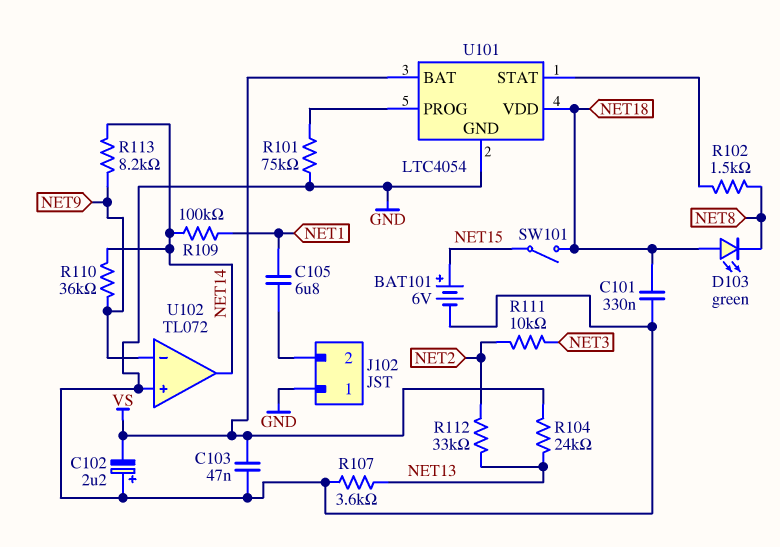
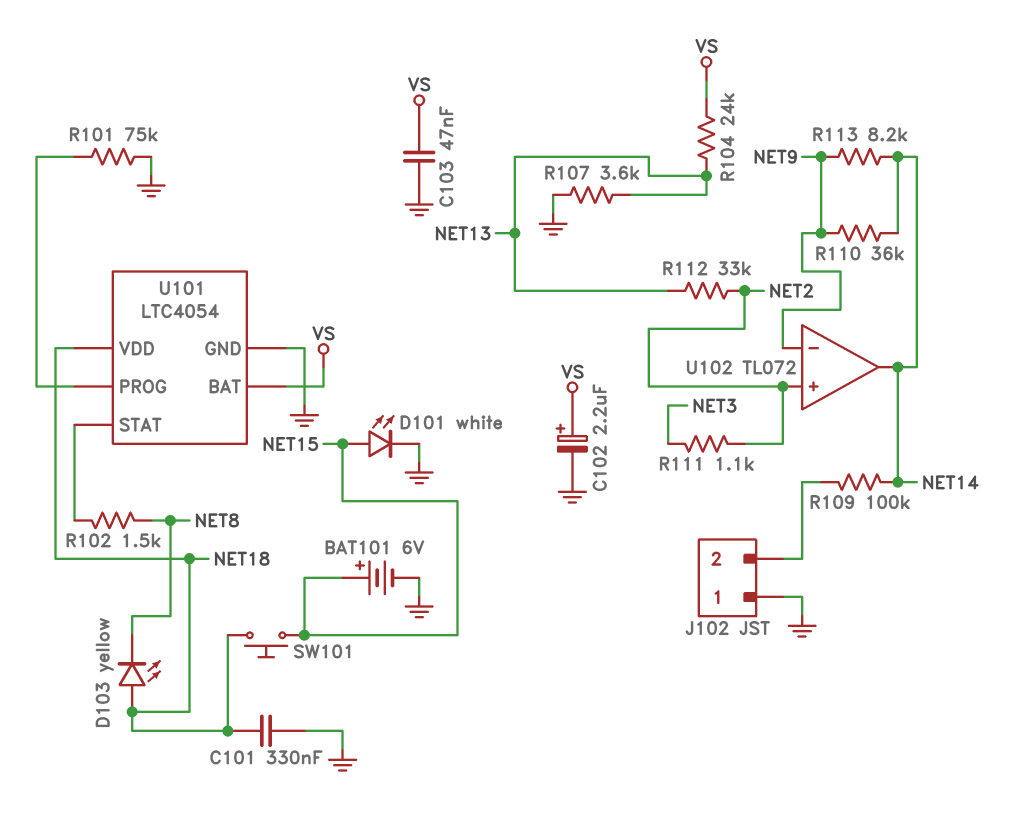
C102: 2.2uF (plus GND, minus VS) -> 2.2uF (plus VS, minus GND)
C105: 6.8uF (J102/2, NET1) -> none
D101: none -> LED white (A NET15, K GND)
D103: LED green (A NET18, K NET8) -> LED yellow (A NET18, K NET8)
R109: 100k (NET1, NET14) -> 100k (J102/2, NET14)
R111: 10k (NET2, NET3) -> 1.1k (NET2, NET3)
SW101: switch (NET15, NET18) -> button (NET15, NET18)
U102 pin in+: GND -> NET2

